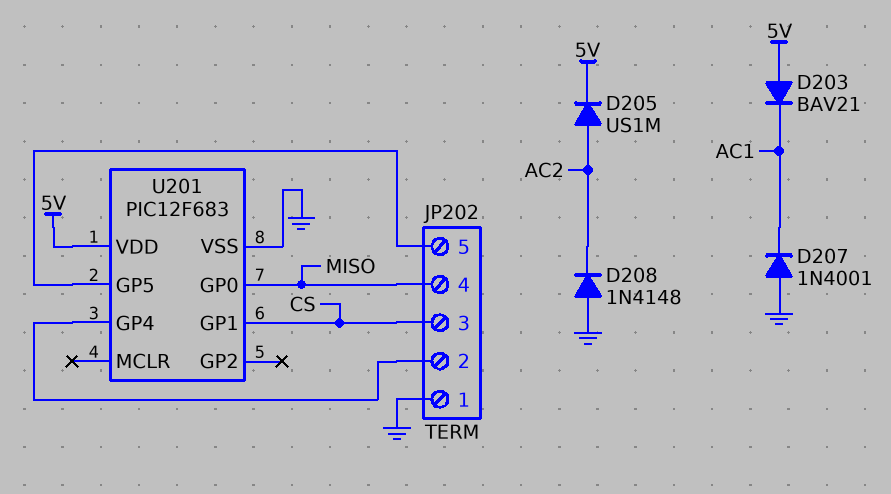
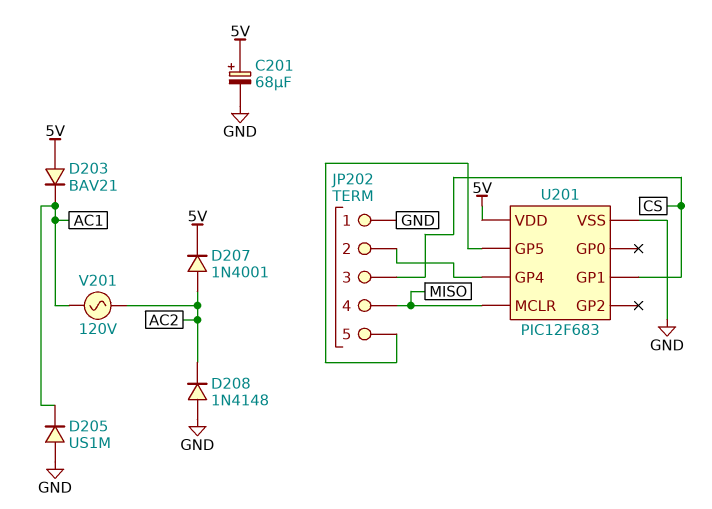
C201: none -> 68uF (plus 5V, minus GND)
D205: diode US1M (A AC2, K 5V) -> diode US1M (A GND, K AC1)
D207: diode 1N4001 (A GND, K AC1) -> diode 1N4001 (A AC2, K 5V)
U201 pin GP0: MISO -> none
U201 pin MCLR: none -> MISO
V201: none -> AC 120V (AC1, AC2)

